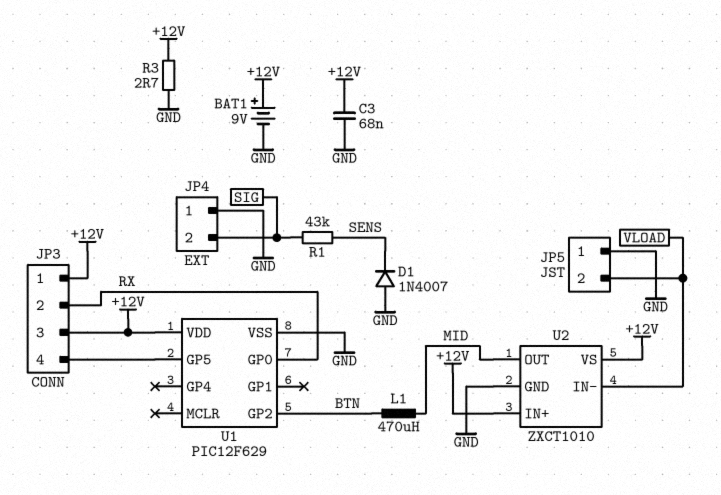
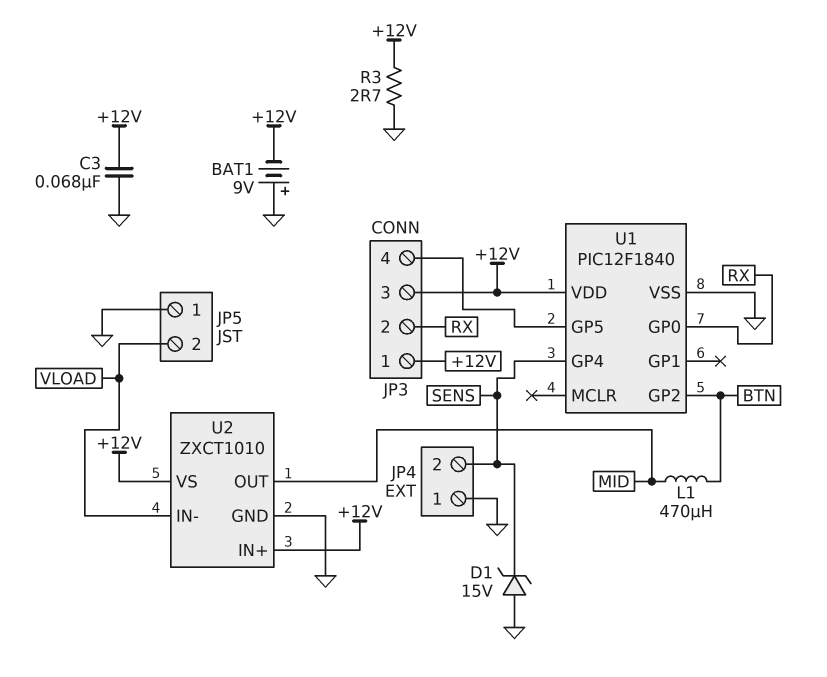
BAT1: 9V (plus +12V, minus GND) -> 9V (plus GND, minus +12V)
D1: diode 1N4007 (A GND, K SENS) -> zener 15V (A GND, K SENS)
JP4 pin 2: SIG -> SENS
R1: 43k (SENS, SIG) -> none
U1: PIC12F629 -> PIC12F1840
U1 pin GP4: none -> SENS

